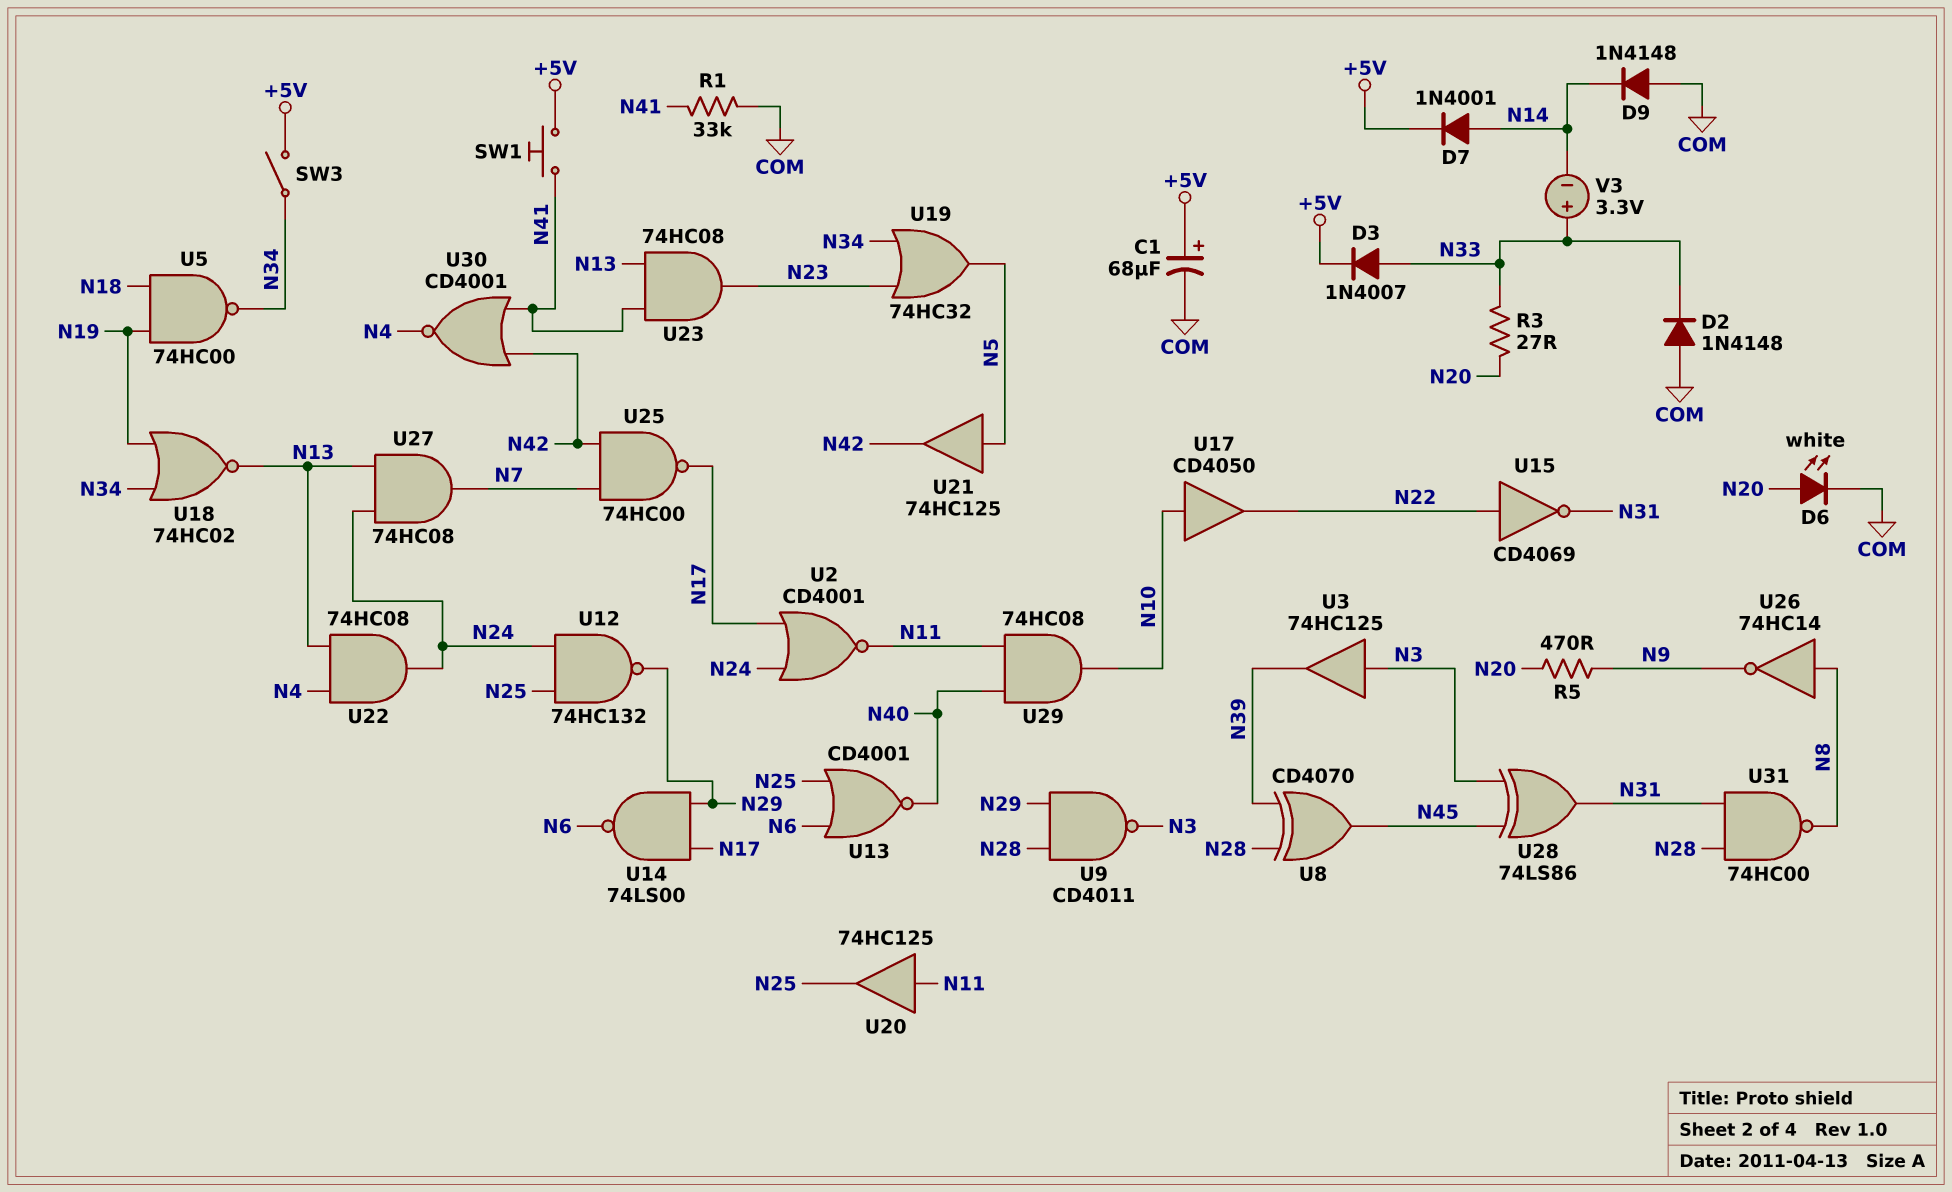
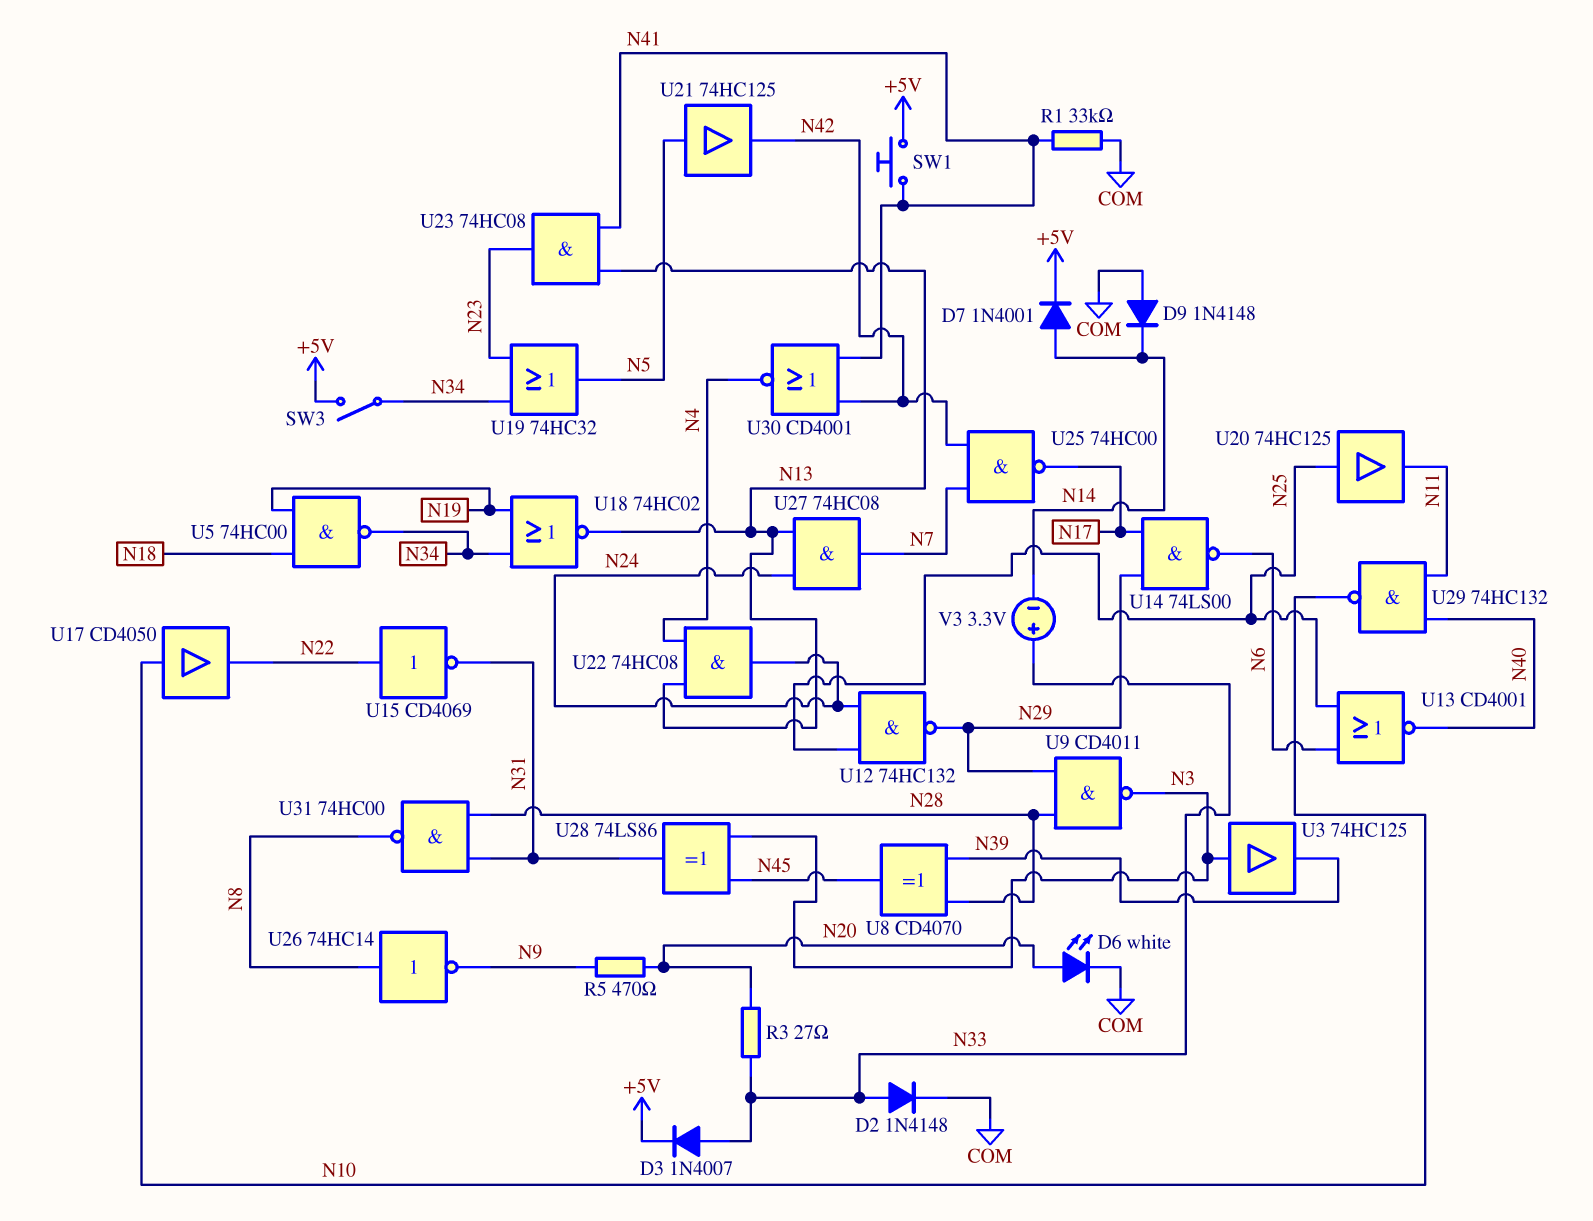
C1: 68uF (plus +5V, minus COM) -> none
D2: diode 1N4148 (A COM, K N33) -> diode 1N4148 (A N33, K COM)
U2: NOR CD4001 (in N17, in N24, out N11) -> none
U20: buffer 74HC125 (in N11, out N25) -> buffer 74HC125 (in N25, out N11)
U29: AND 74HC08 (in N11, in N40, out N10) -> NAND 74HC132 (in N11, in N40, out N10)

